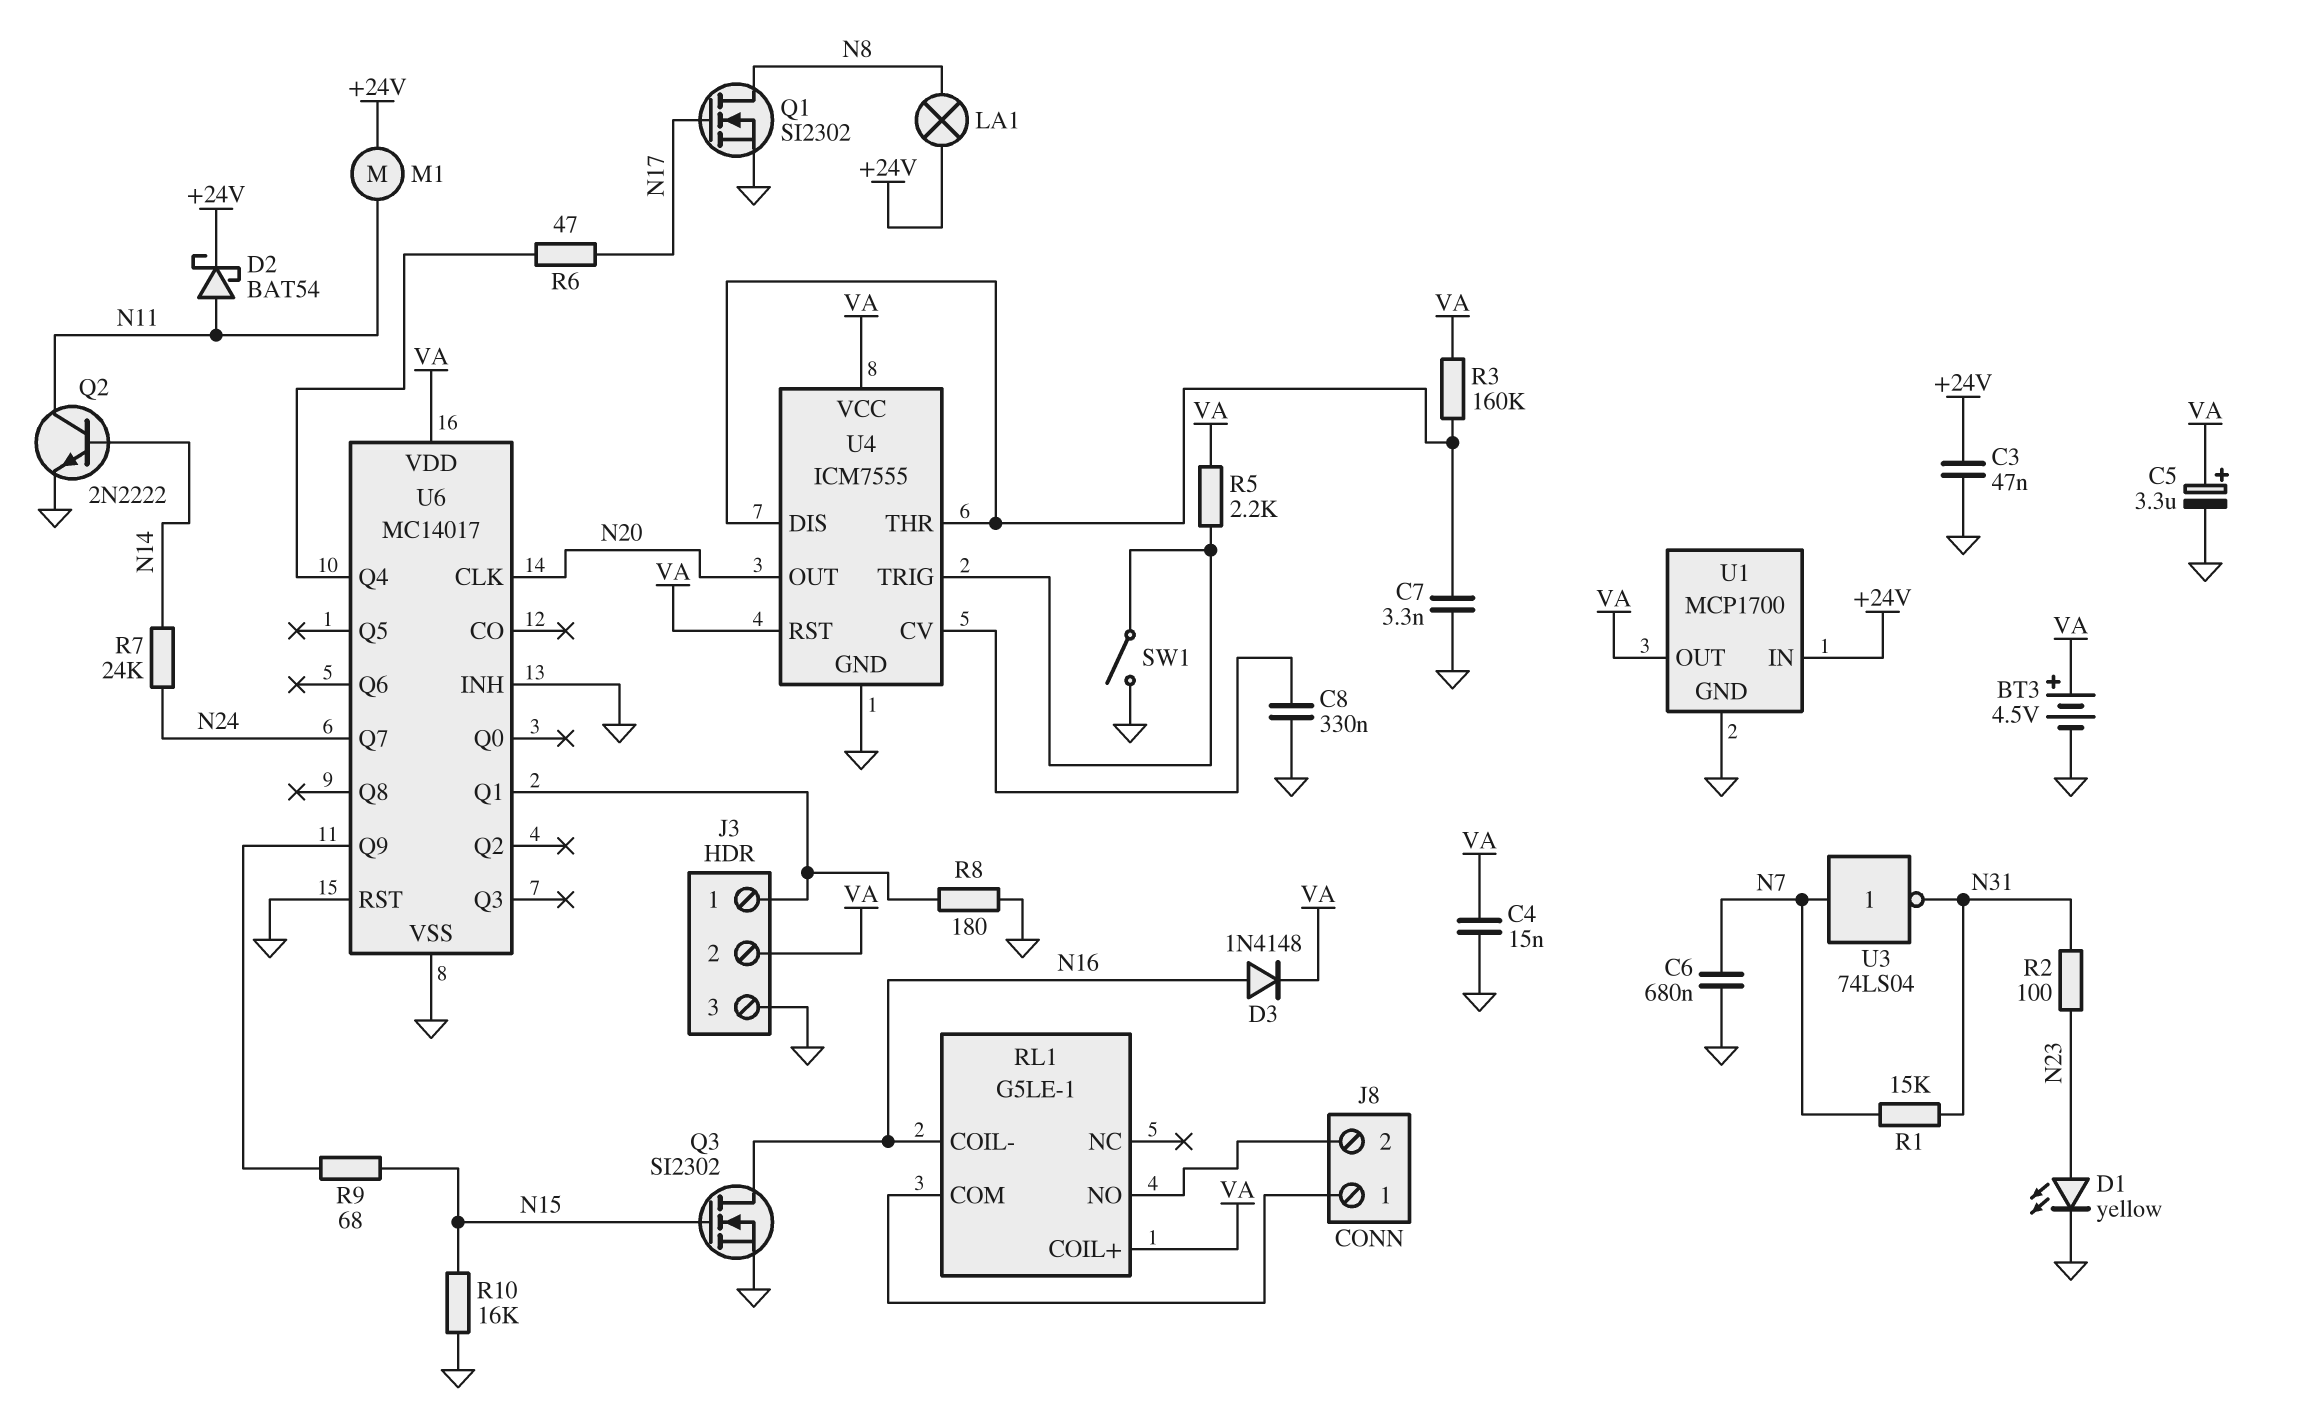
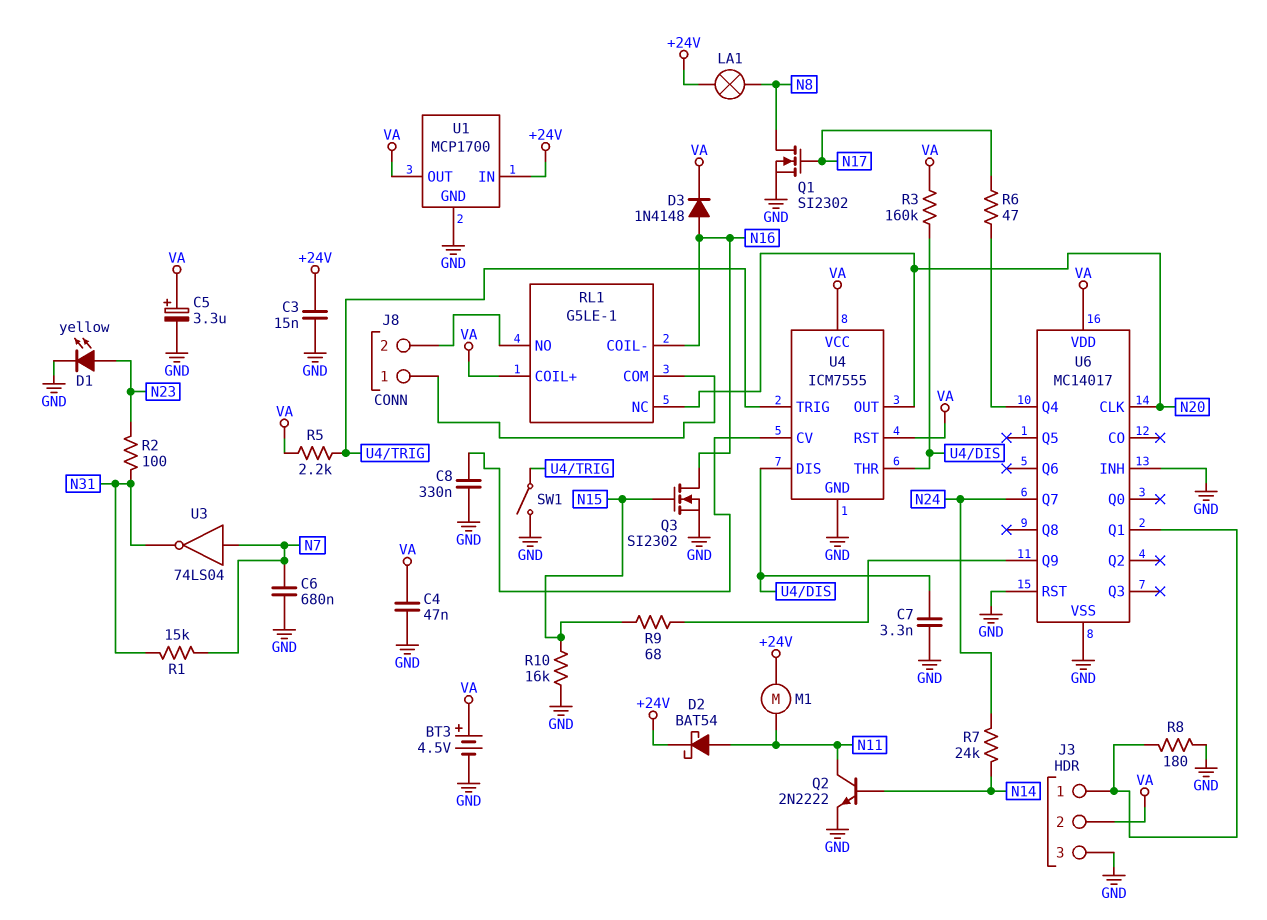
C3: 47nF (+24V, GND) -> 15nF (+24V, GND)
C4: 15nF (GND, VA) -> 47nF (GND, VA)
RL1 pin NC: none -> N20

